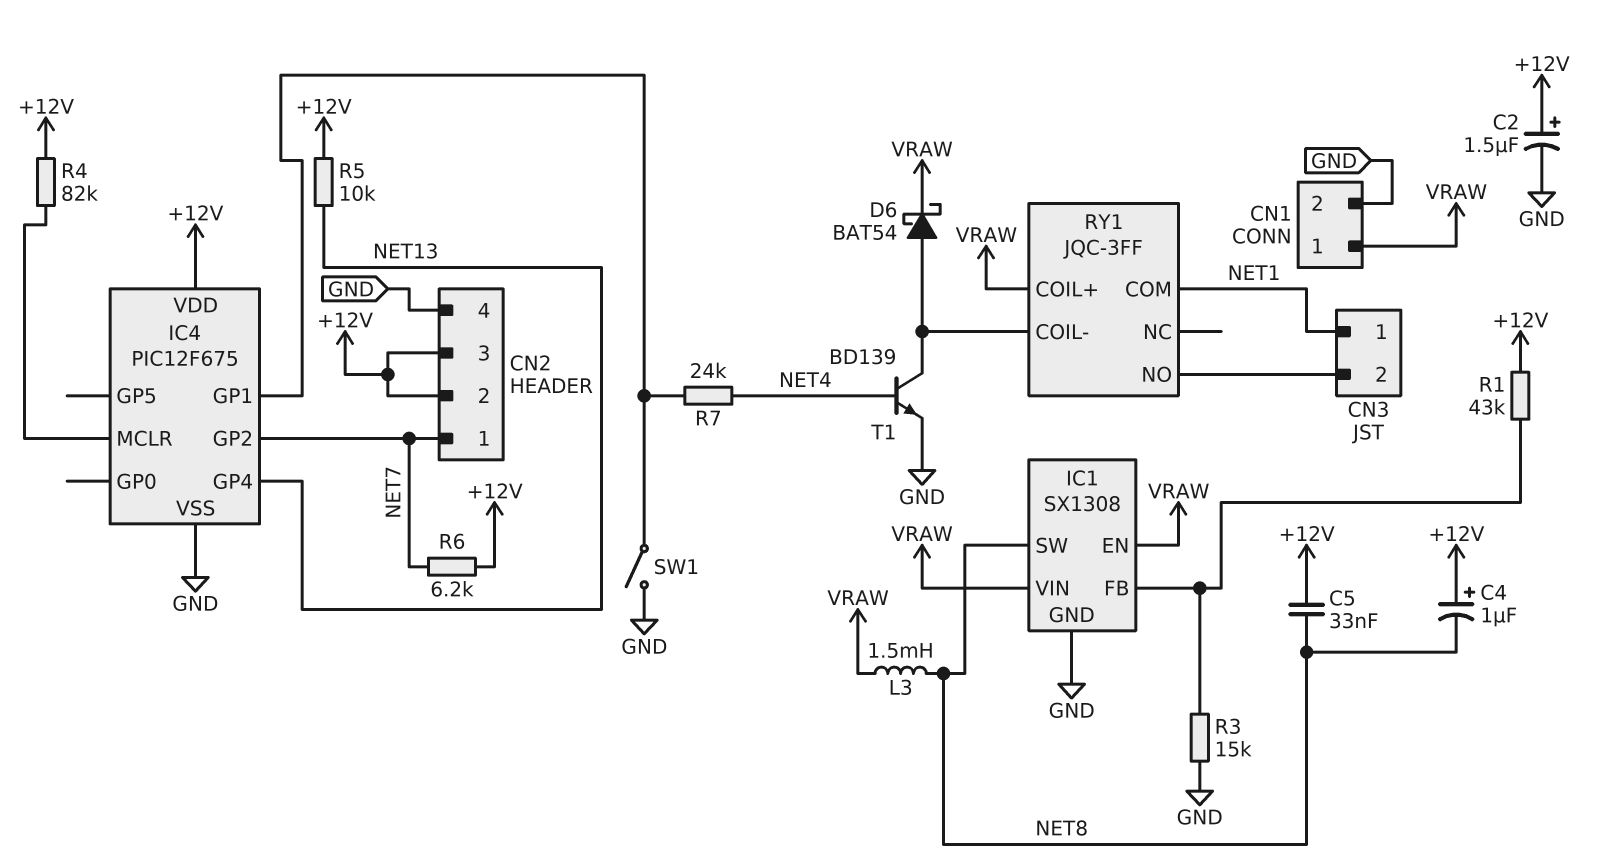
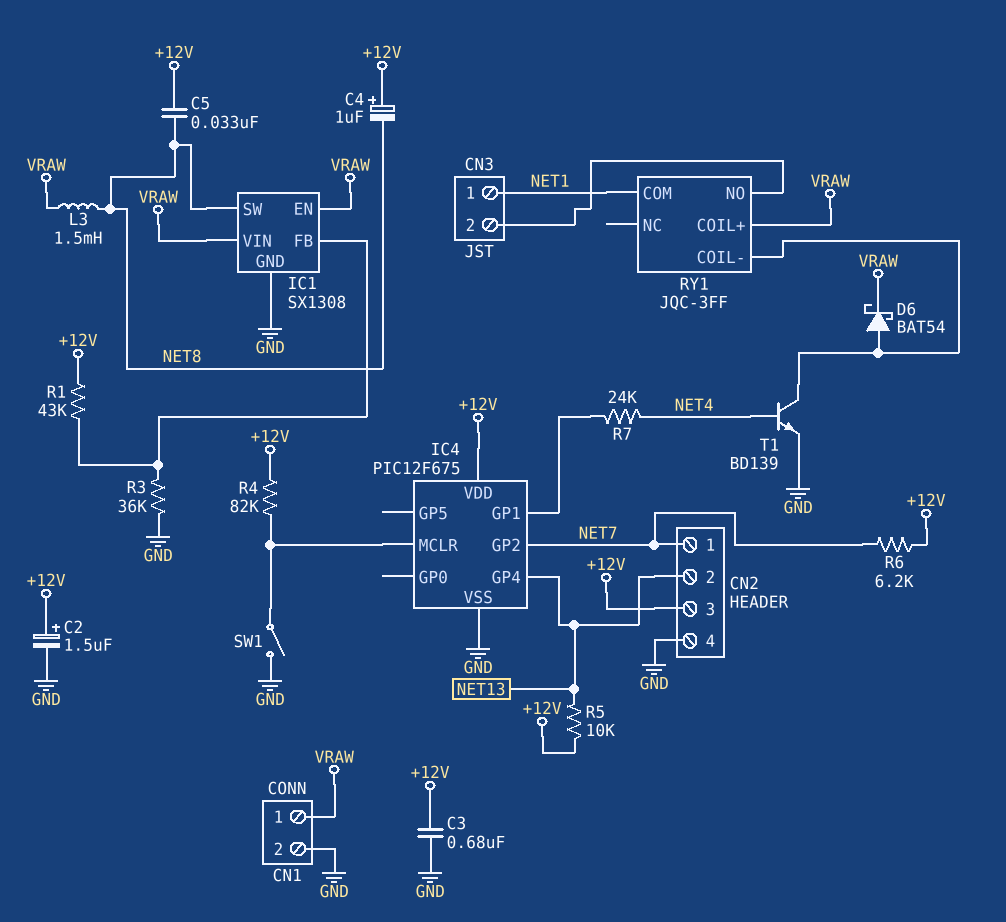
C3: none -> 680nF (+12V, GND)
CN2 pin 2: +12V -> NET13
R3: 15k (GND, IC1/FB) -> 36k (GND, IC1/FB)
SW1: switch (GND, IC4/GP1) -> switch (GND, IC4/MCLR)

